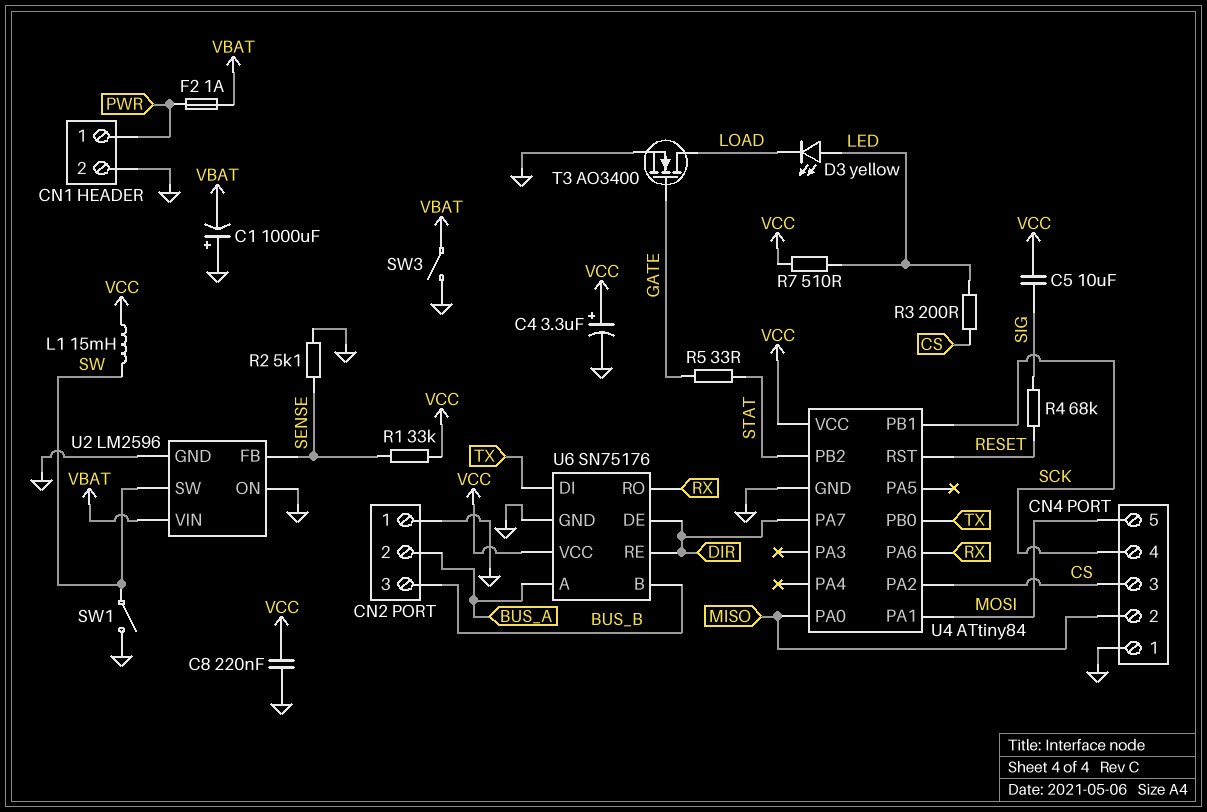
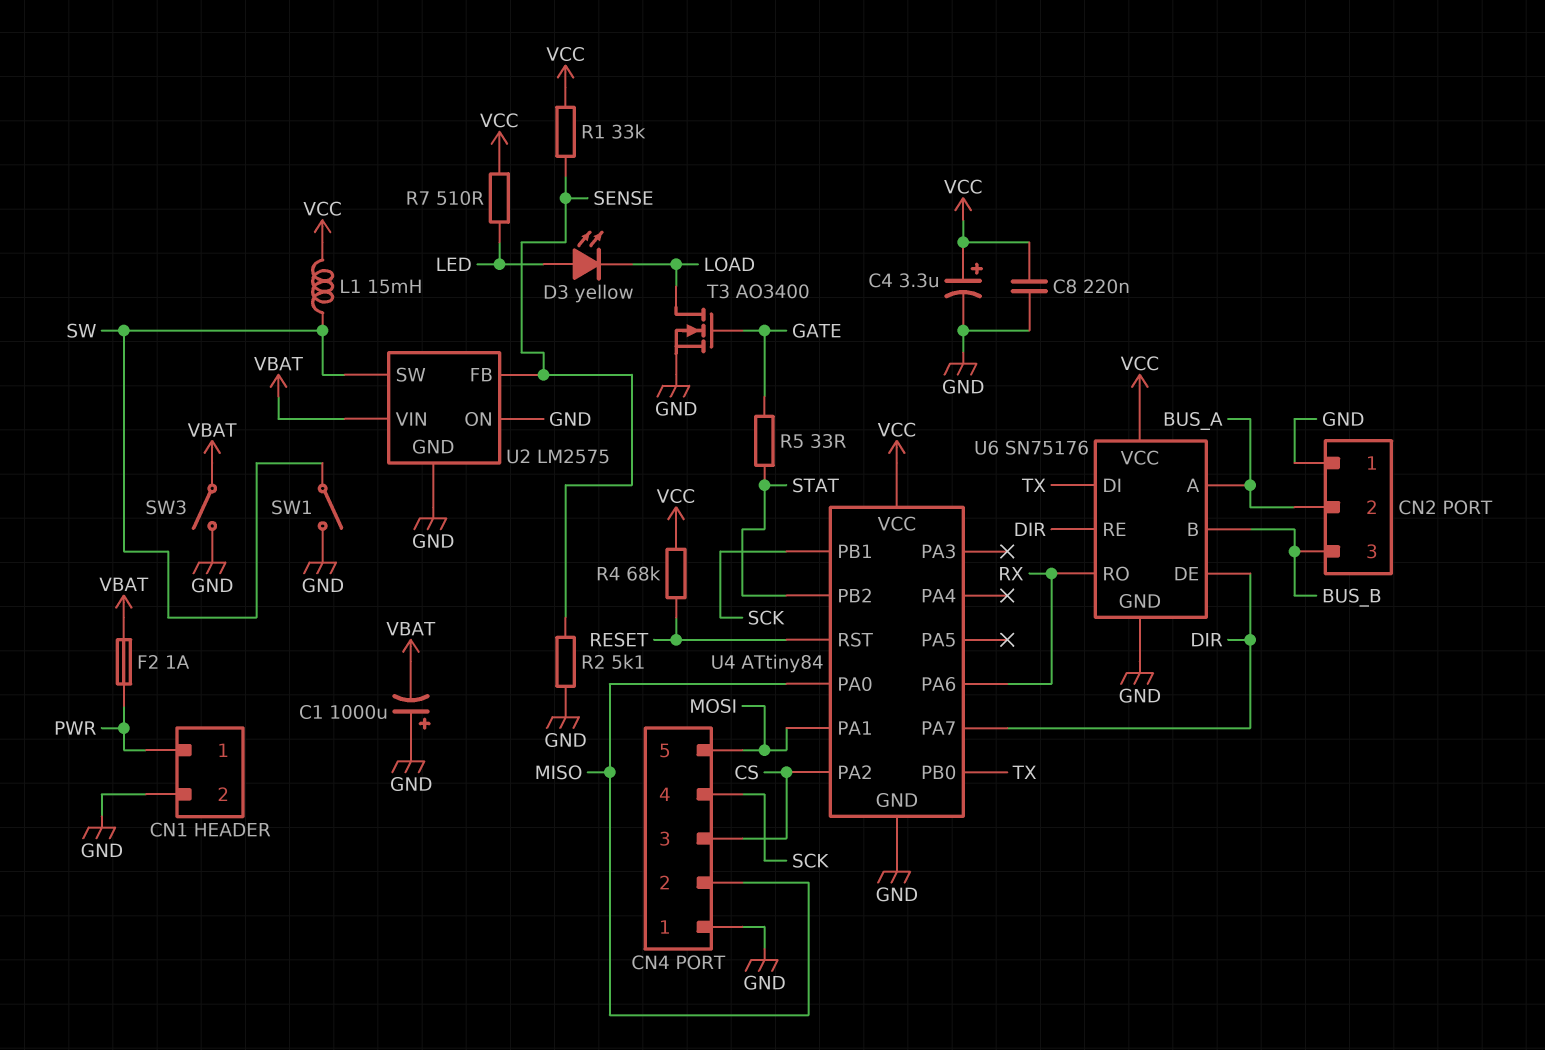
C5: 10uF (SIG, VCC) -> none
R3: 200 (CS, LED) -> none
R4: 68k (RESET, SIG) -> 68k (RESET, VCC)
U2: LM2596 -> LM2575

